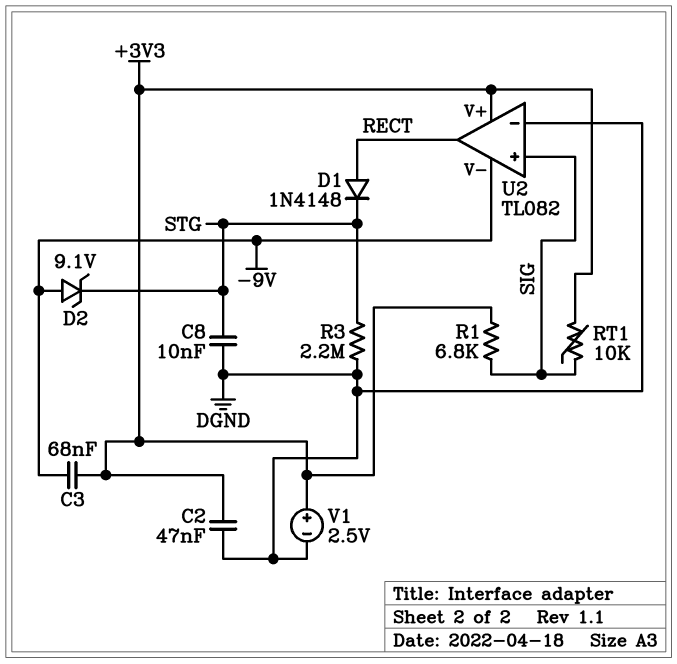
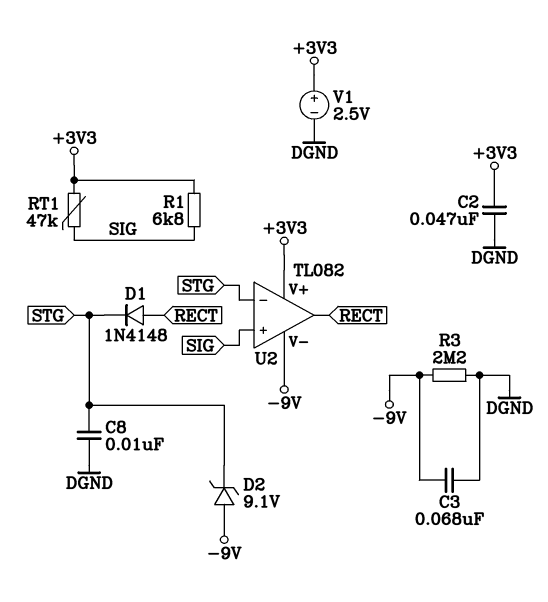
C3: 68nF (+3V3, -9V) -> 68nF (-9V, DGND)
R3: 2.2M (DGND, STG) -> 2.2M (-9V, DGND)
RT1: 10k (+3V3, SIG) -> 47k (+3V3, SIG)
U2 pin in-: DGND -> STG

